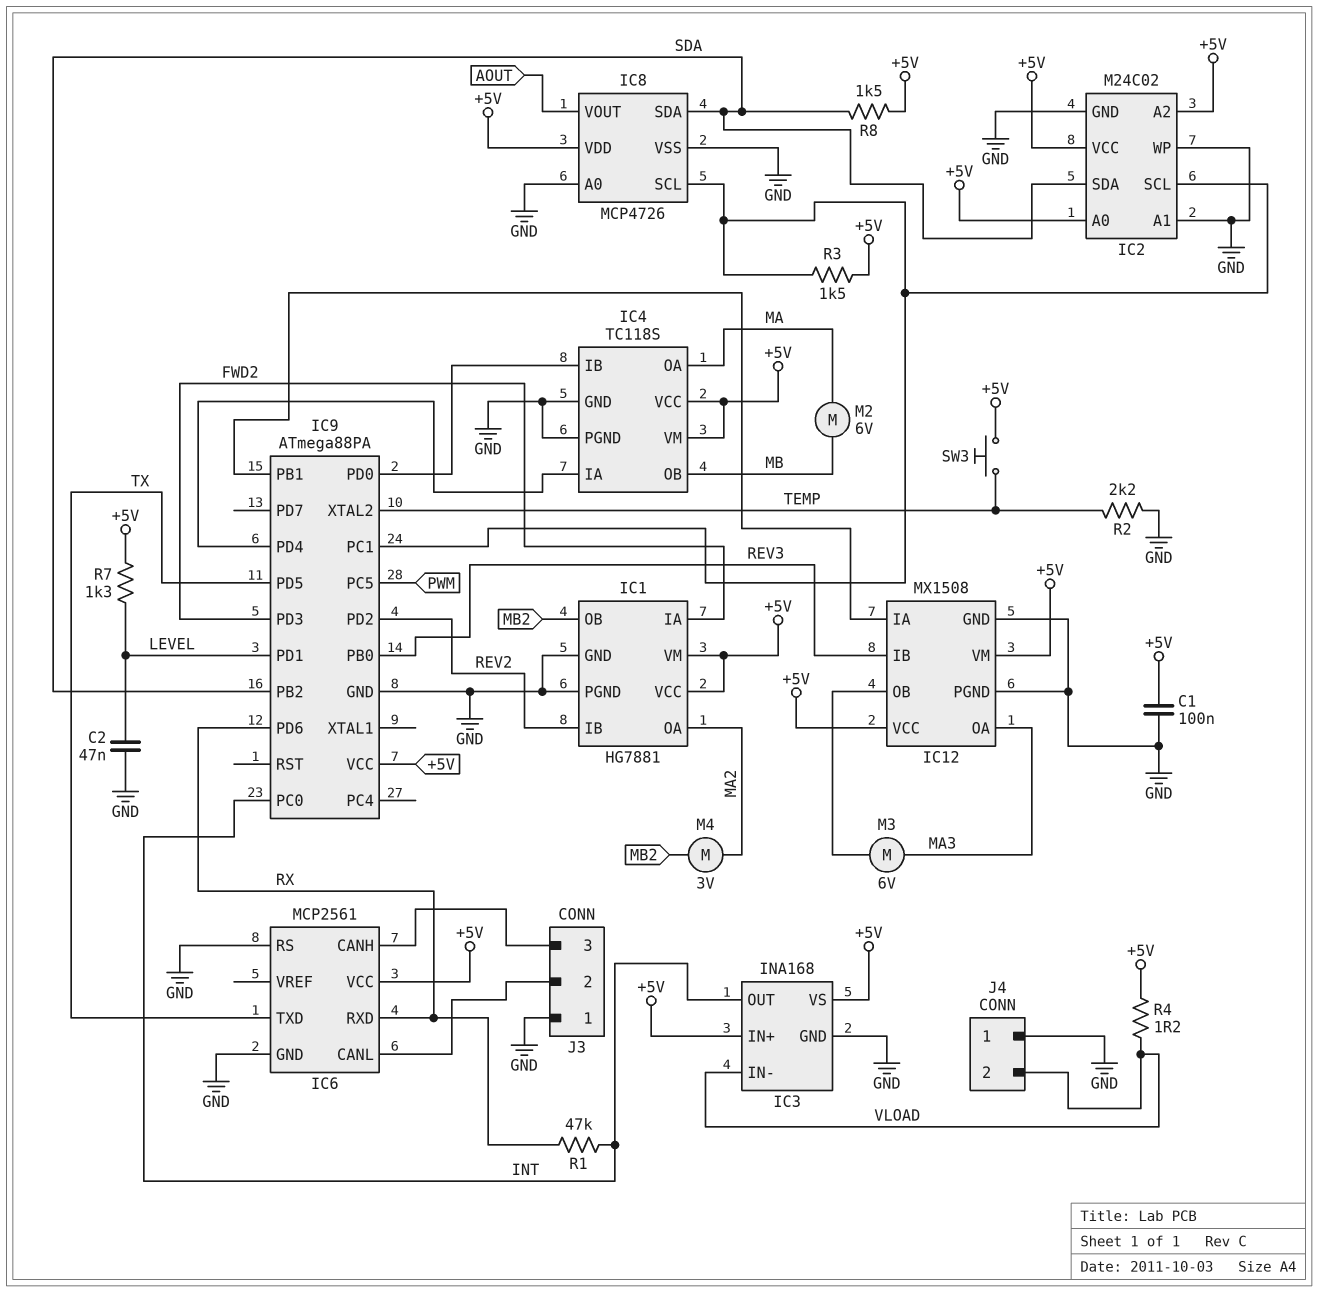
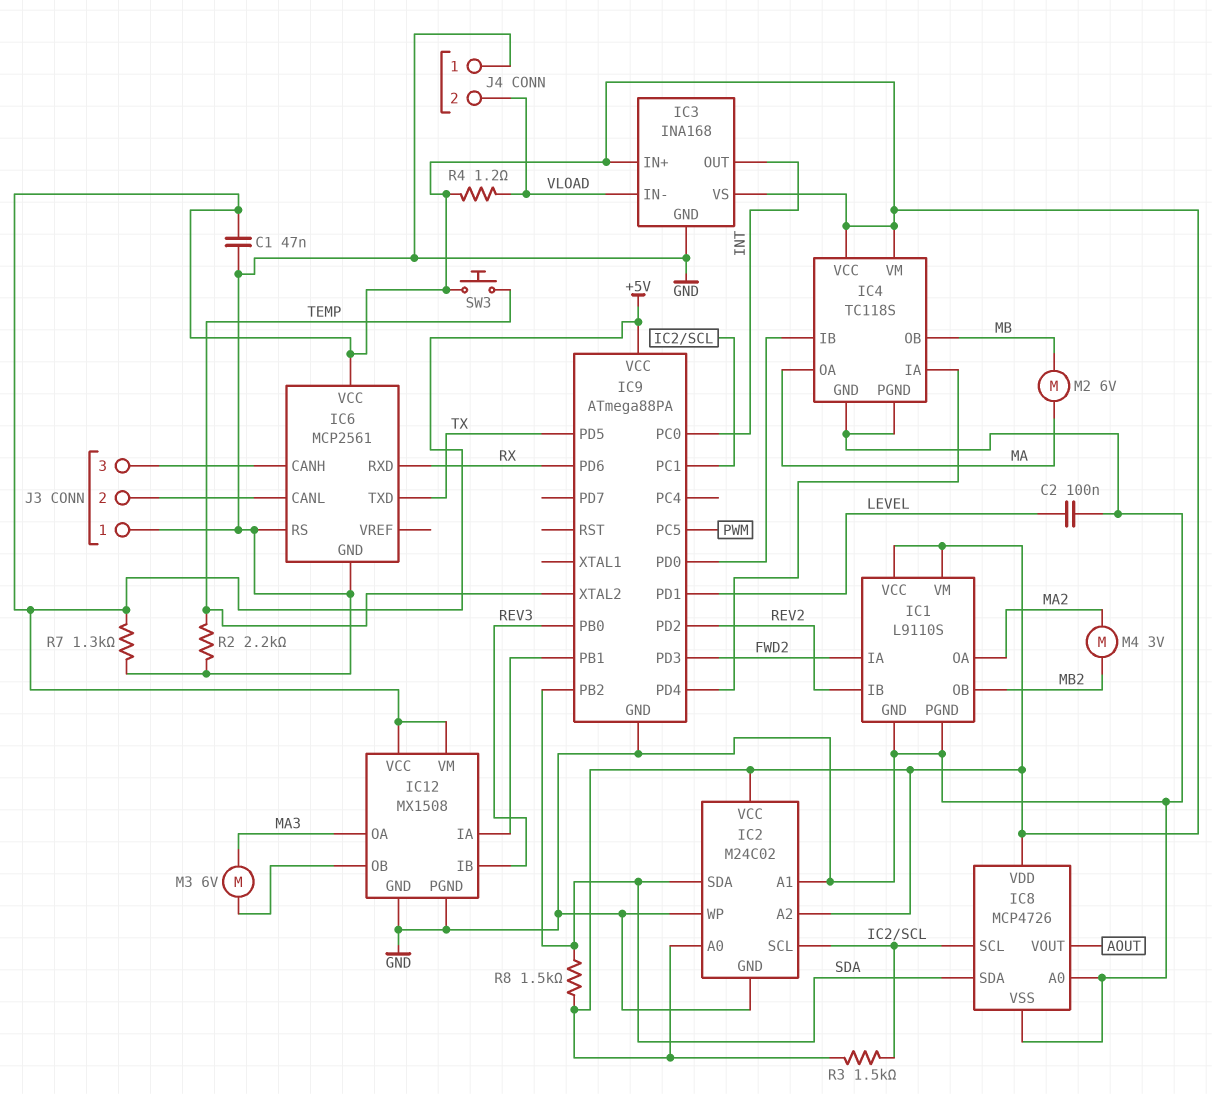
C1: 100nF (+5V, GND) -> 47nF (+5V, GND)
C2: 47nF (GND, LEVEL) -> 100nF (GND, LEVEL)
IC1: HG7881 -> L9110S
R1: 47k (INT, RX) -> none
R7: 1.3k (+5V, LEVEL) -> 1.3k (+5V, GND)

